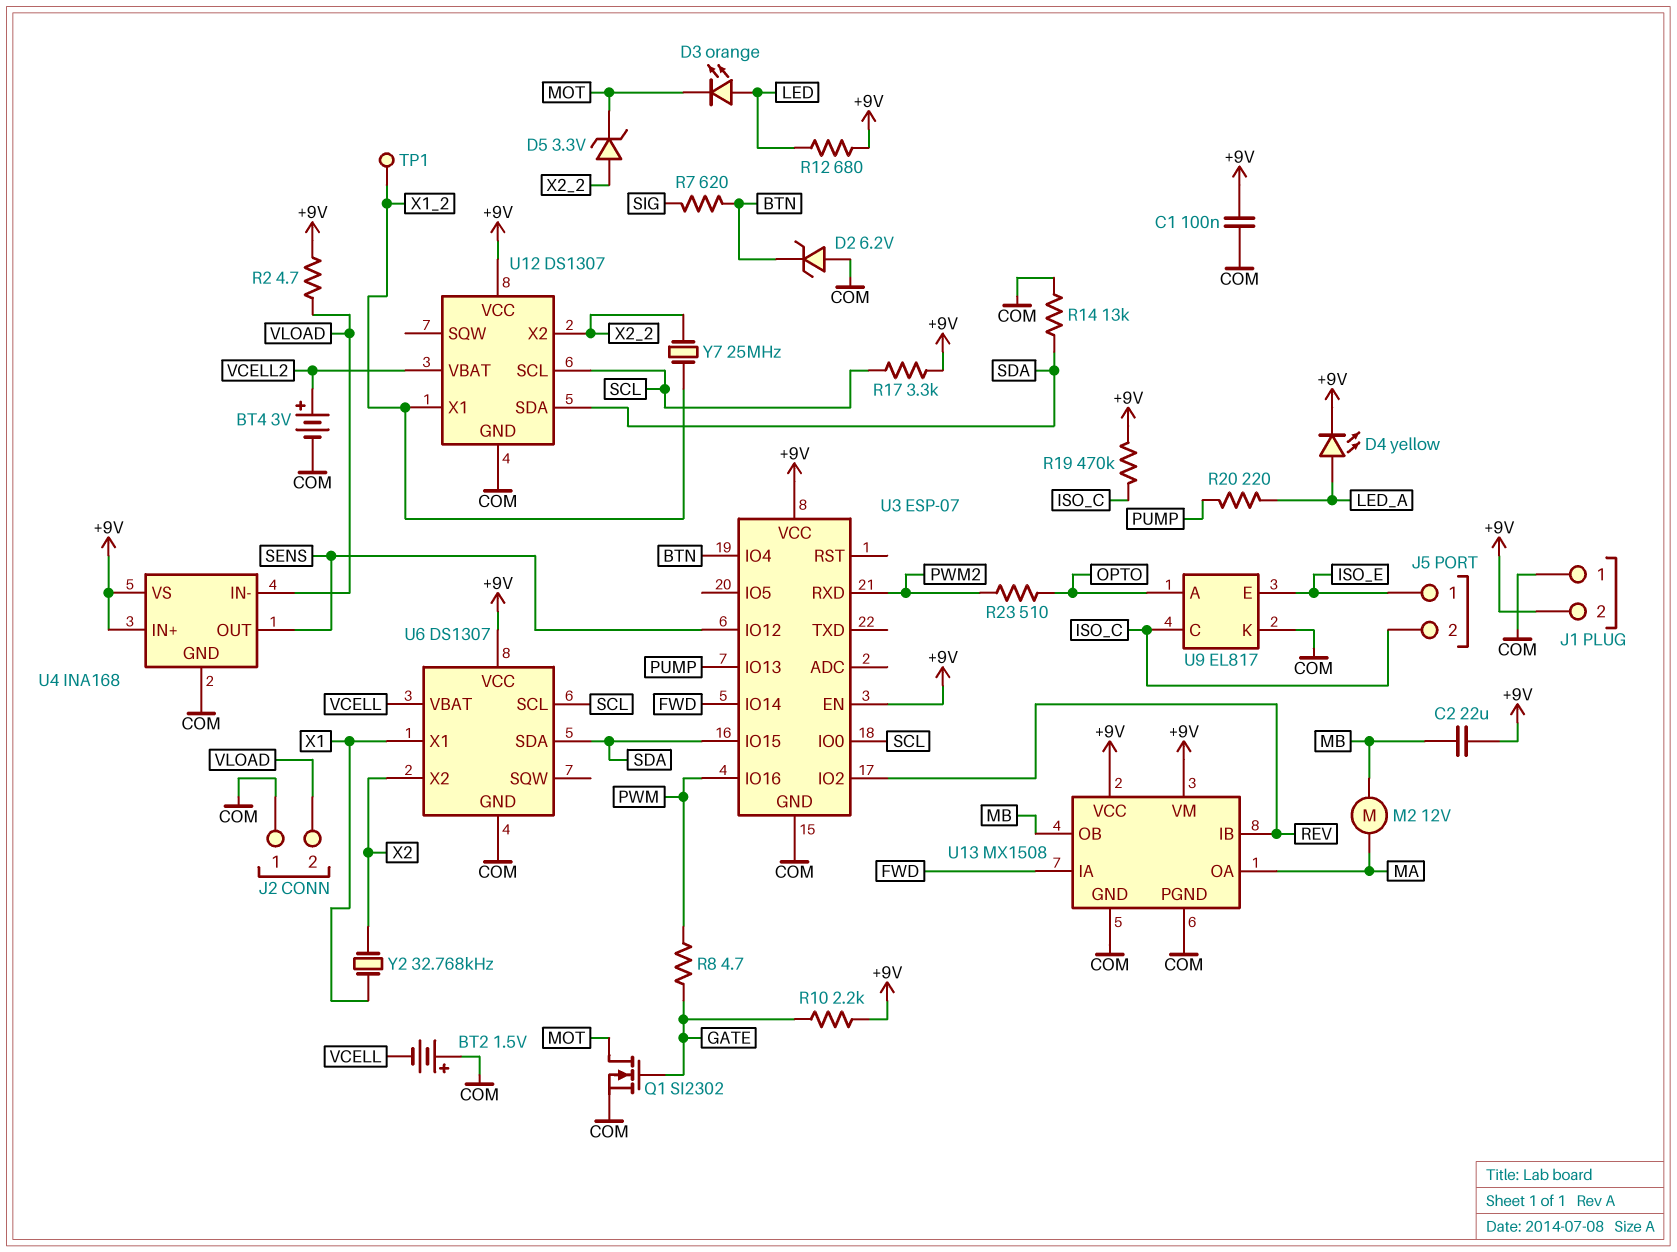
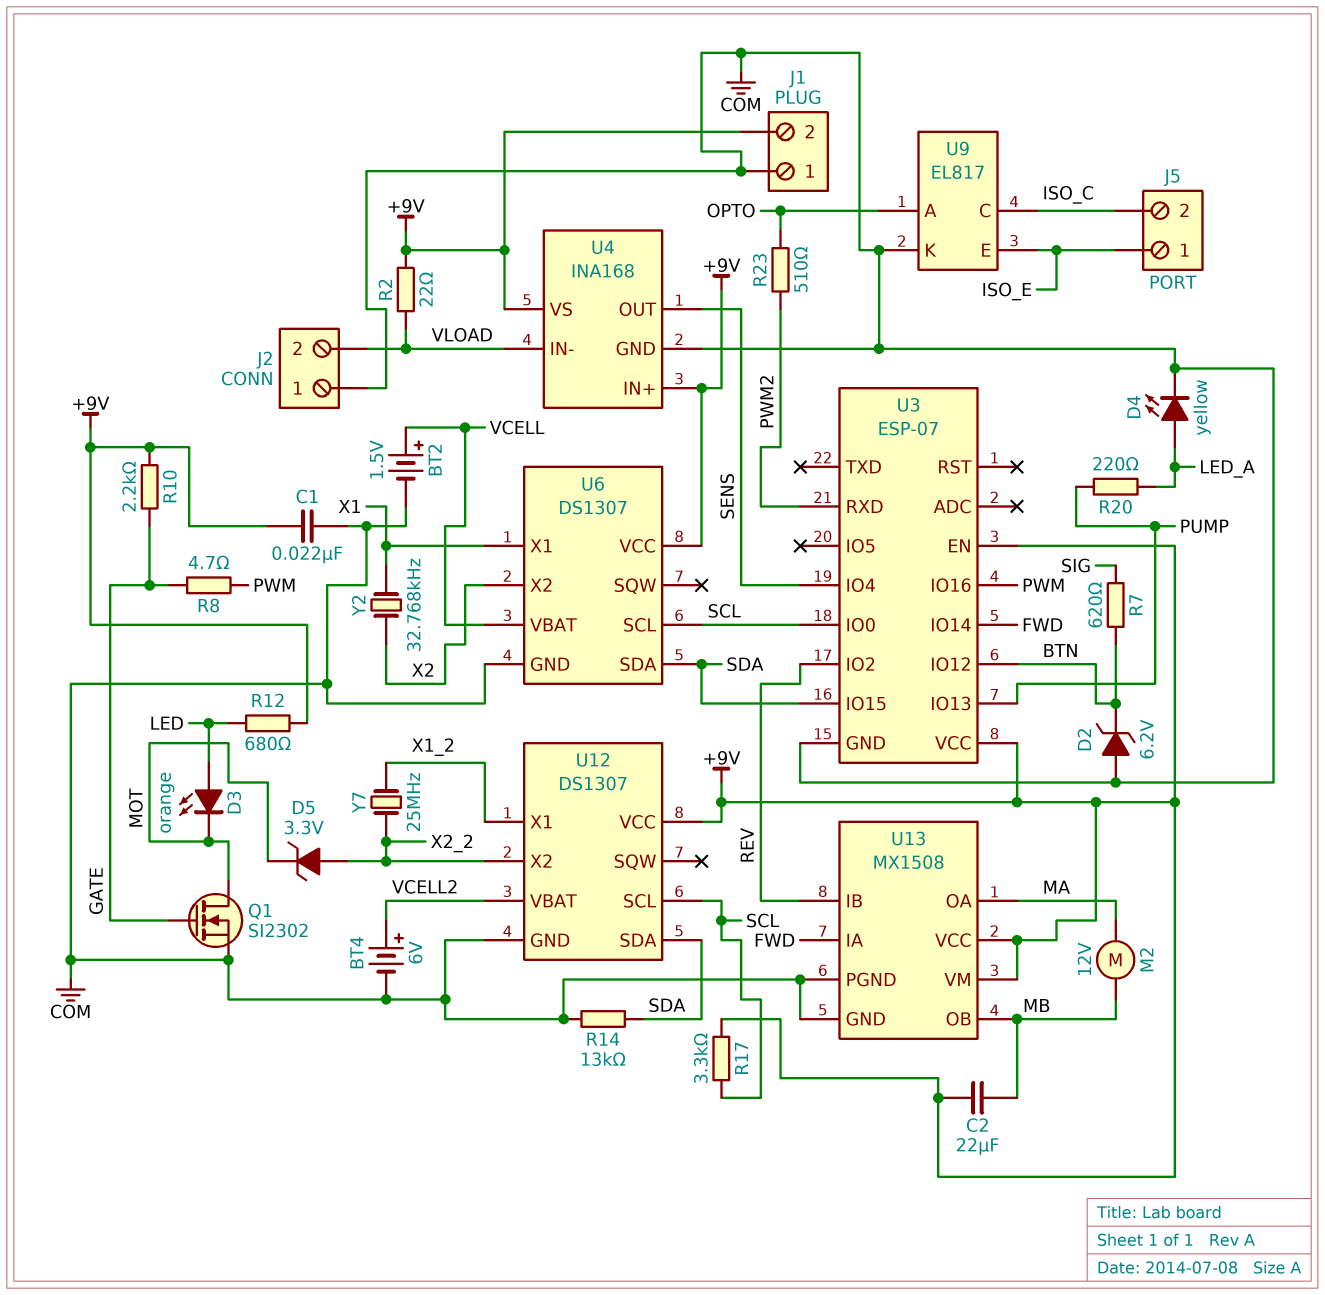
BT2: 1.5V (plus COM, minus VCELL) -> 1.5V (plus VCELL, minus COM)
BT4: 3V (plus VCELL2, minus COM) -> 6V (plus VCELL2, minus COM)
C1: 100nF (+9V, COM) -> 22nF (+9V, COM)
D4: LED yellow (A LED_A, K +9V) -> LED yellow (A LED_A, K COM)
R2: 4.7 (+9V, VLOAD) -> 22 (+9V, VLOAD)
R19: 470k (+9V, ISO_C) -> none
TP1: test point (X1_2) -> none
U3 pin IO4: BTN -> SENS
U3 pin IO12: SENS -> BTN

